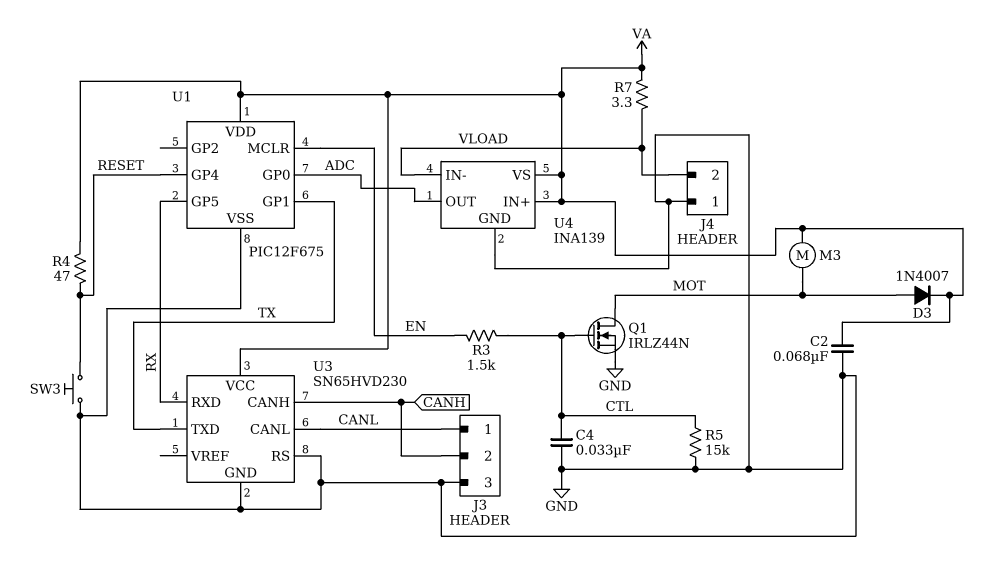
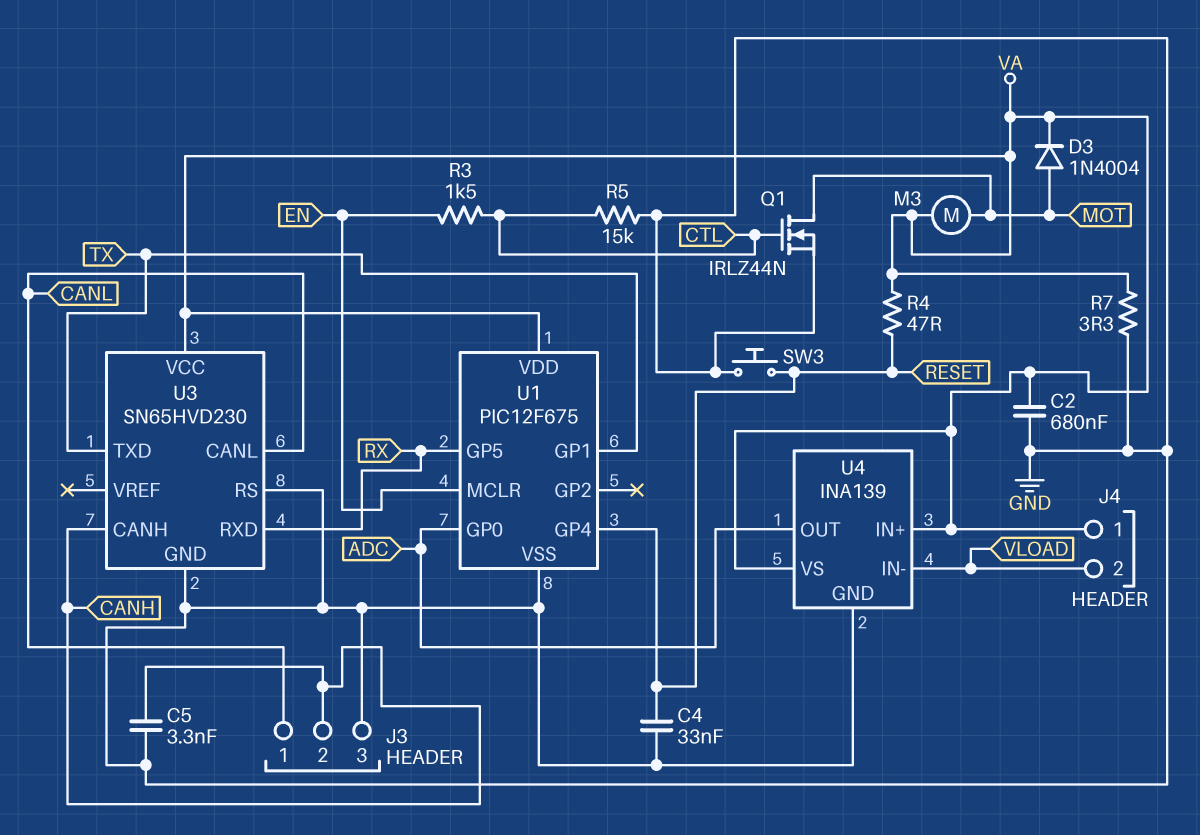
C2: 68nF (GND, VA) -> 680nF (GND, VA)
C4: 33nF (CTL, GND) -> 33nF (GND, RESET)
C5: none -> 3.3nF (CANH, GND)
D3: diode 1N4007 (A MOT, K VA) -> diode 1N4004 (A MOT, K VA)
J4 pin 1: GND -> VA
R7: 3.3 (VA, VLOAD) -> 3.3 (GND, VA)

